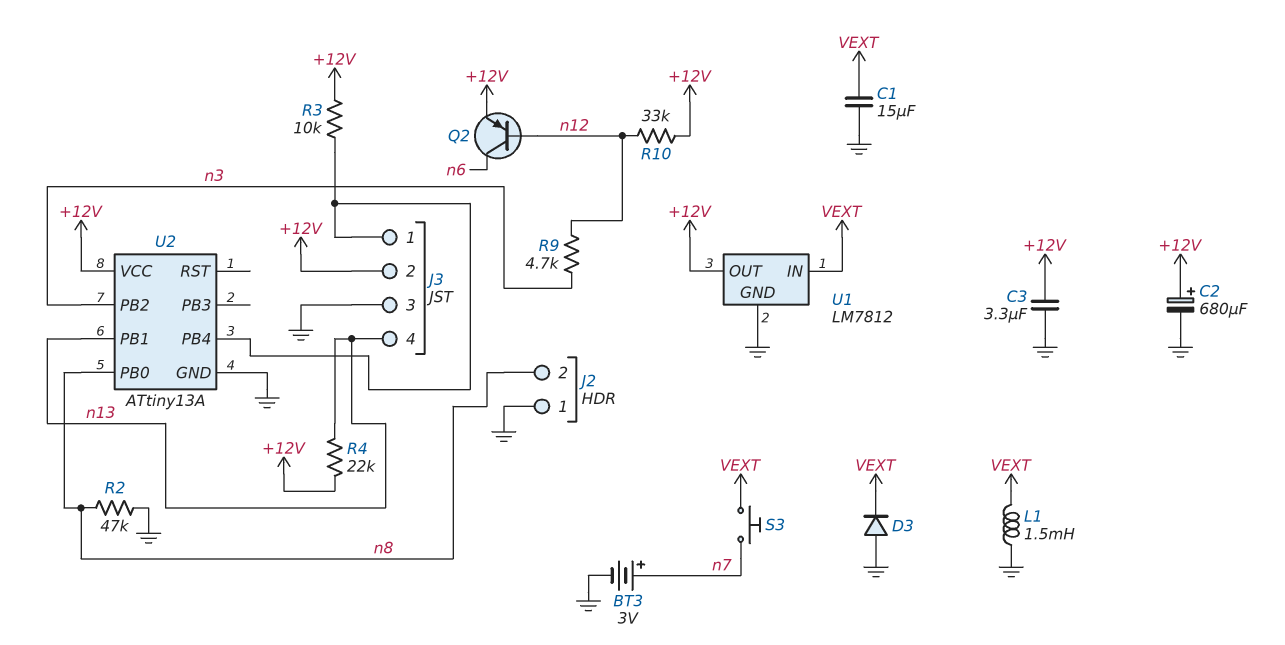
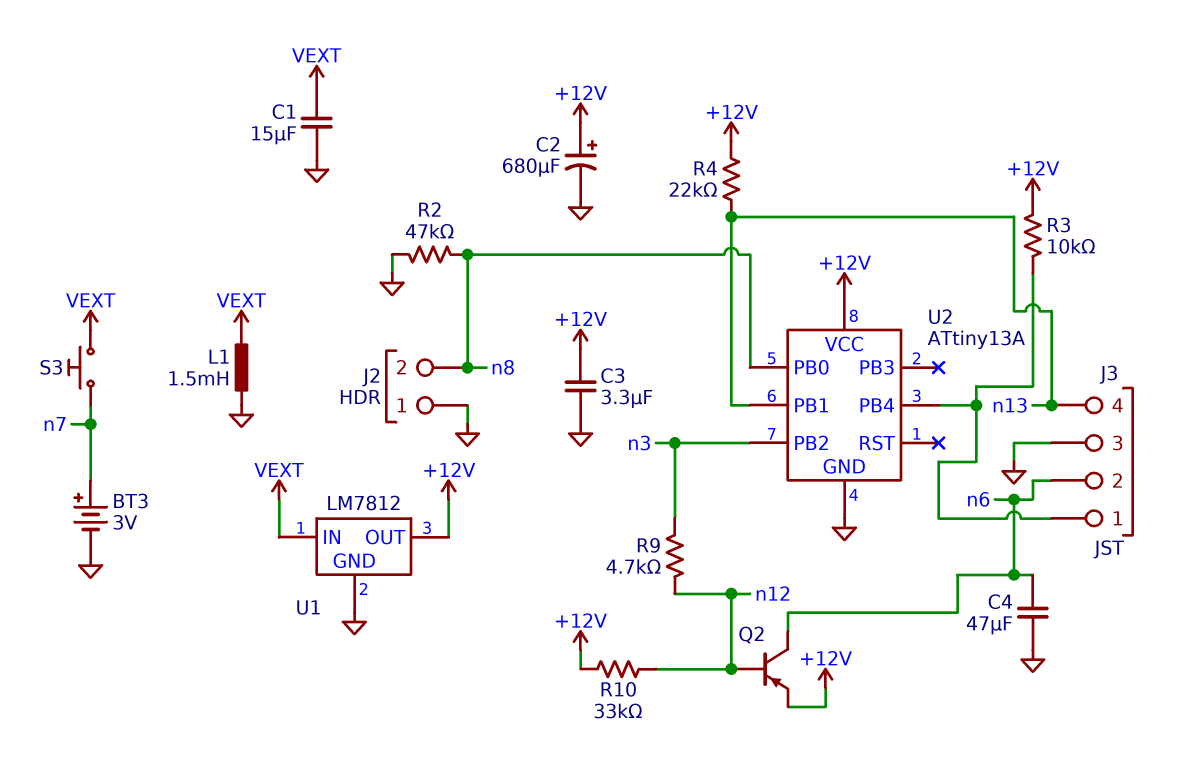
C4: none -> 47uF (GND, n6)
D3: diode (A GND, K VEXT) -> none
J3 pin 2: +12V -> n6

